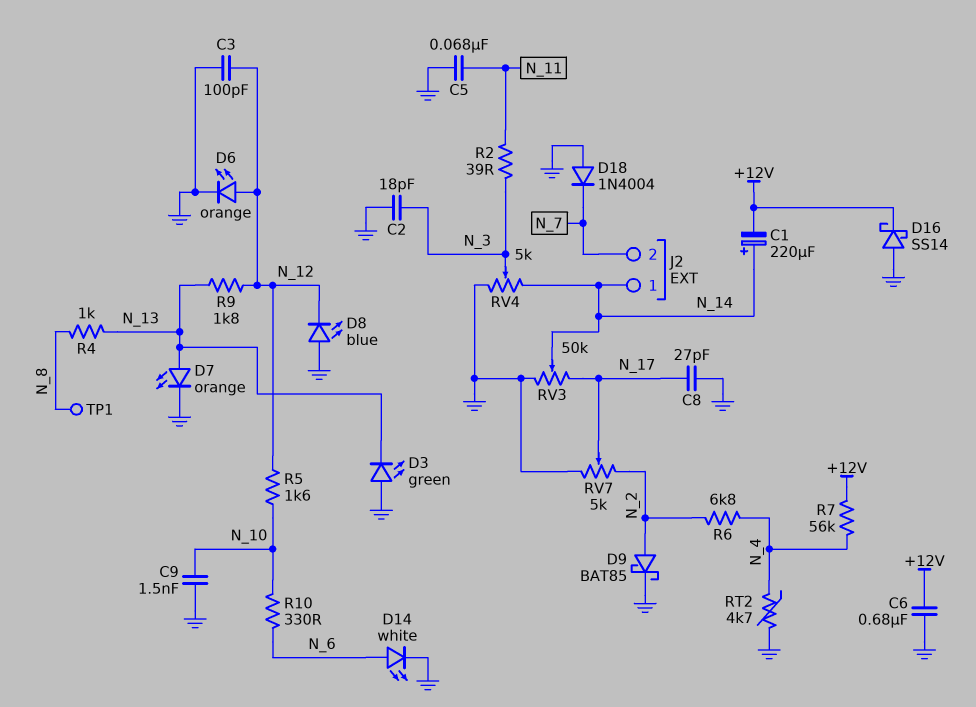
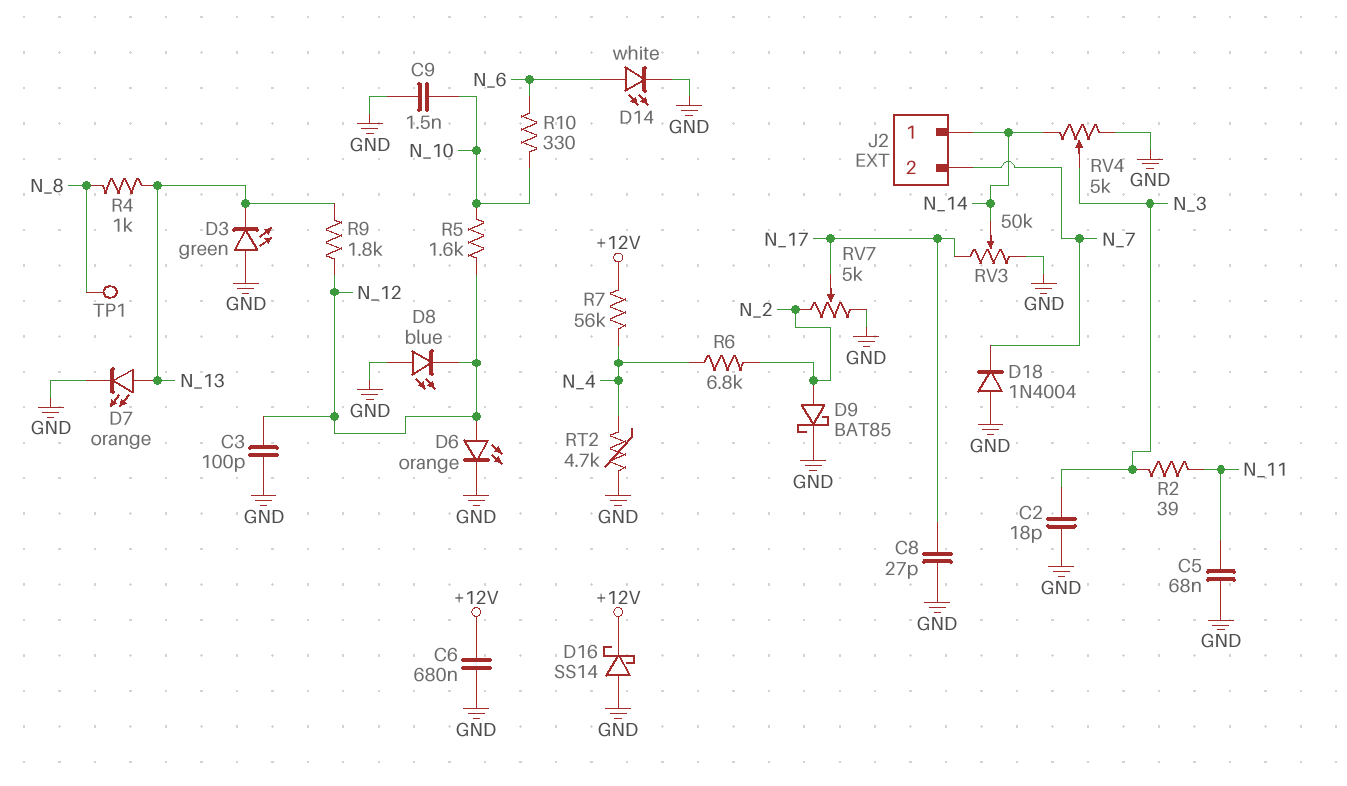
C1: 220uF (plus N_14, minus +12V) -> none

